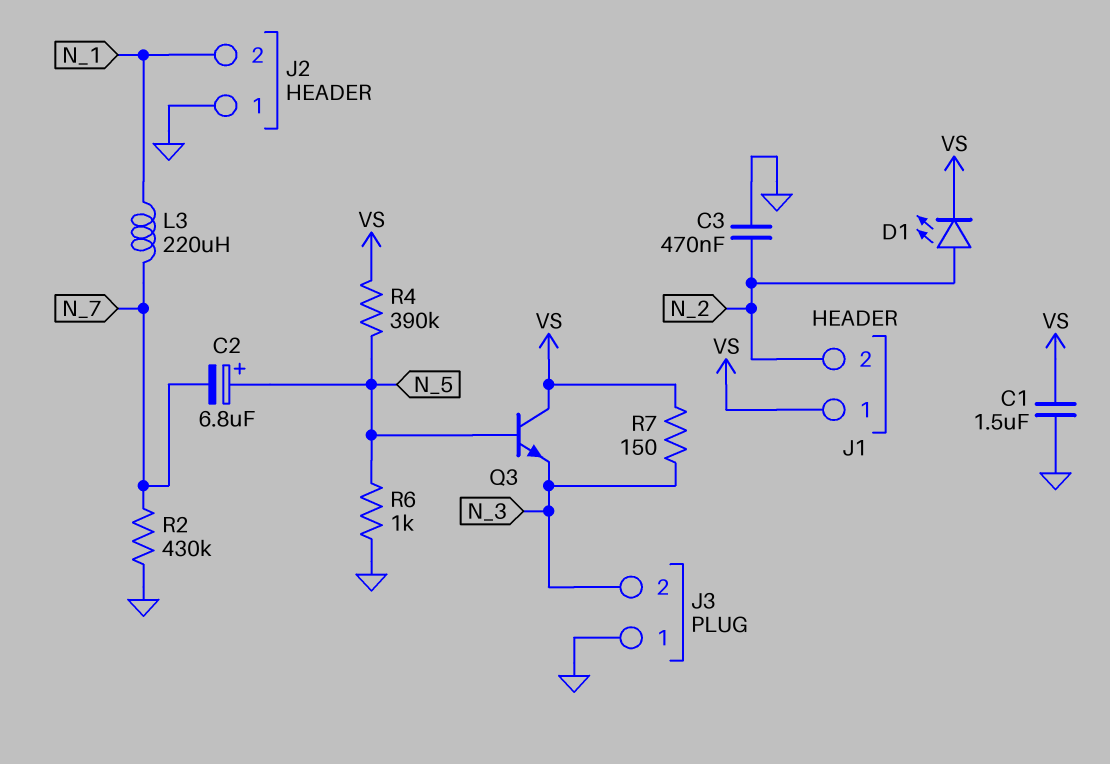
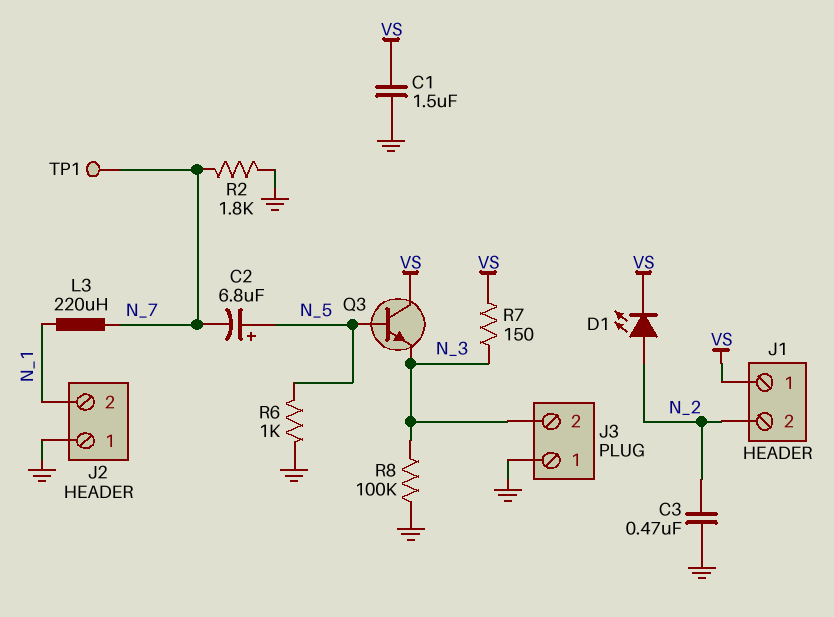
R2: 430k (GND, N_7) -> 1.8k (GND, N_7)
R4: 390k (N_5, VS) -> none
R8: none -> 100k (GND, N_3)
TP1: none -> test point (N_7)

